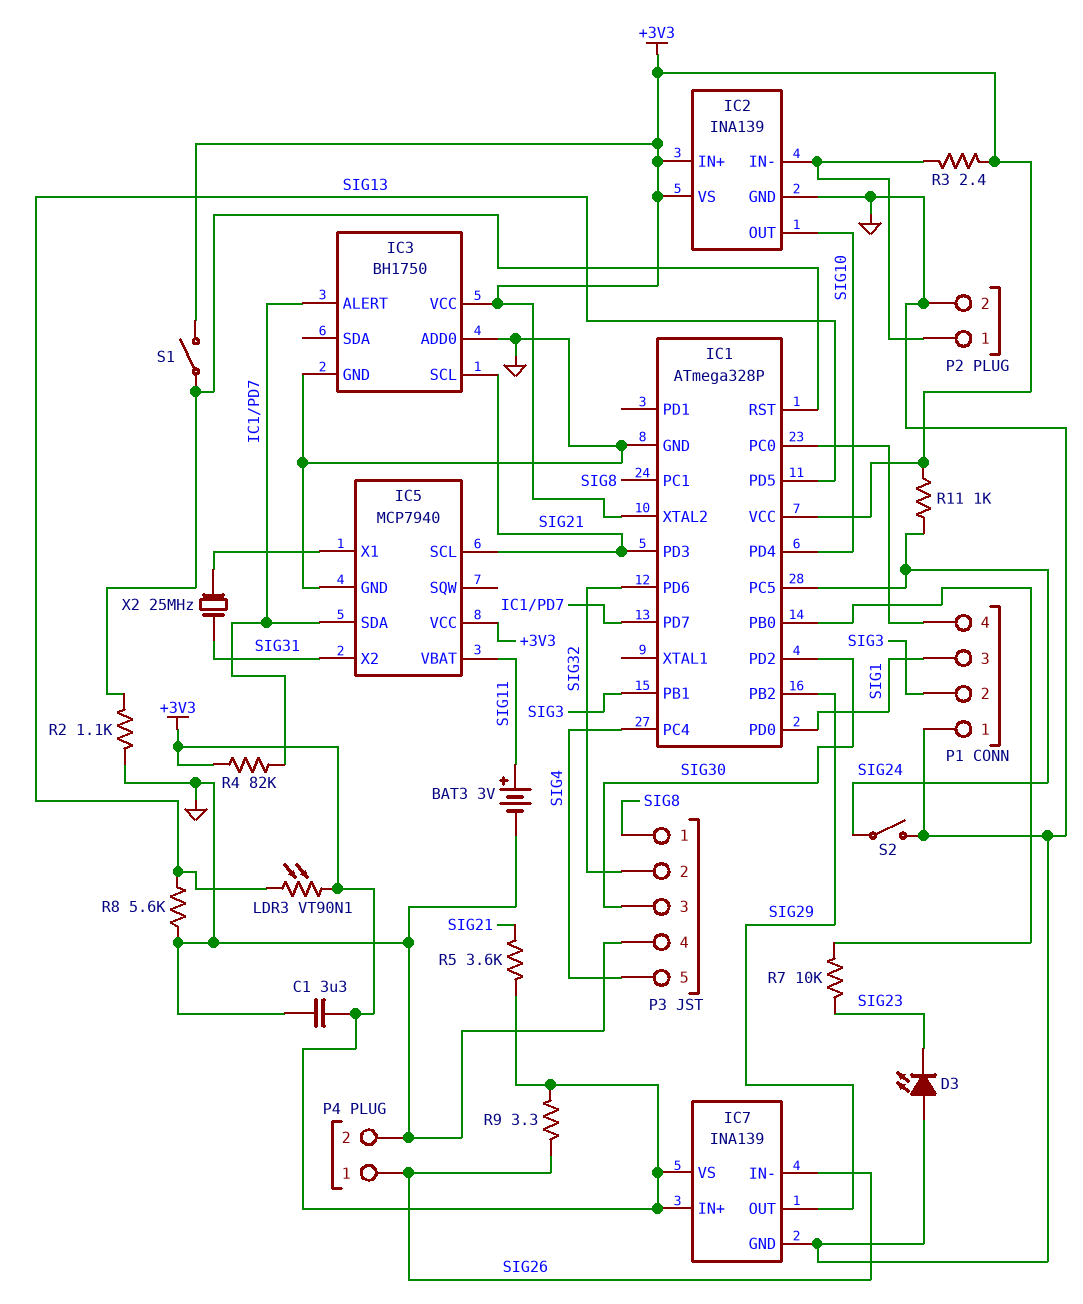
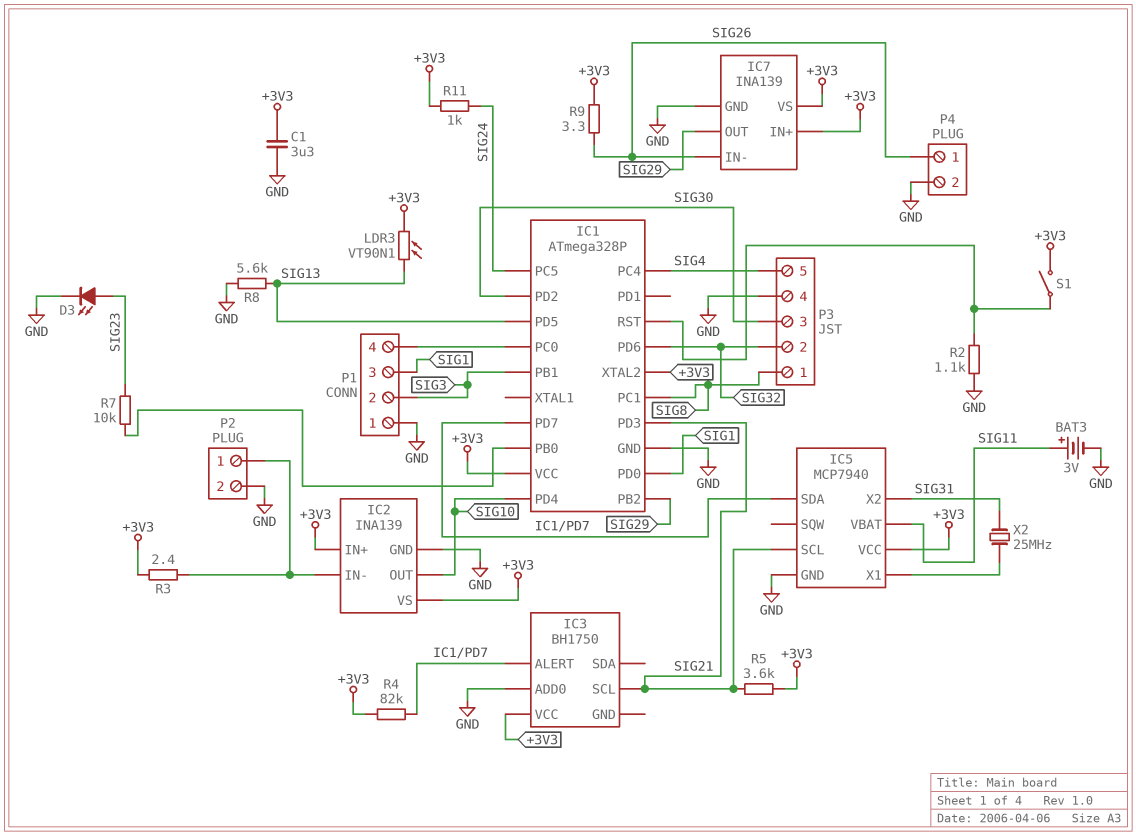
D3: LED (A GND, K SIG23) -> LED (A SIG23, K GND)
IC3 pin GND: GND -> none
S2: switch (GND, SIG24) -> none

